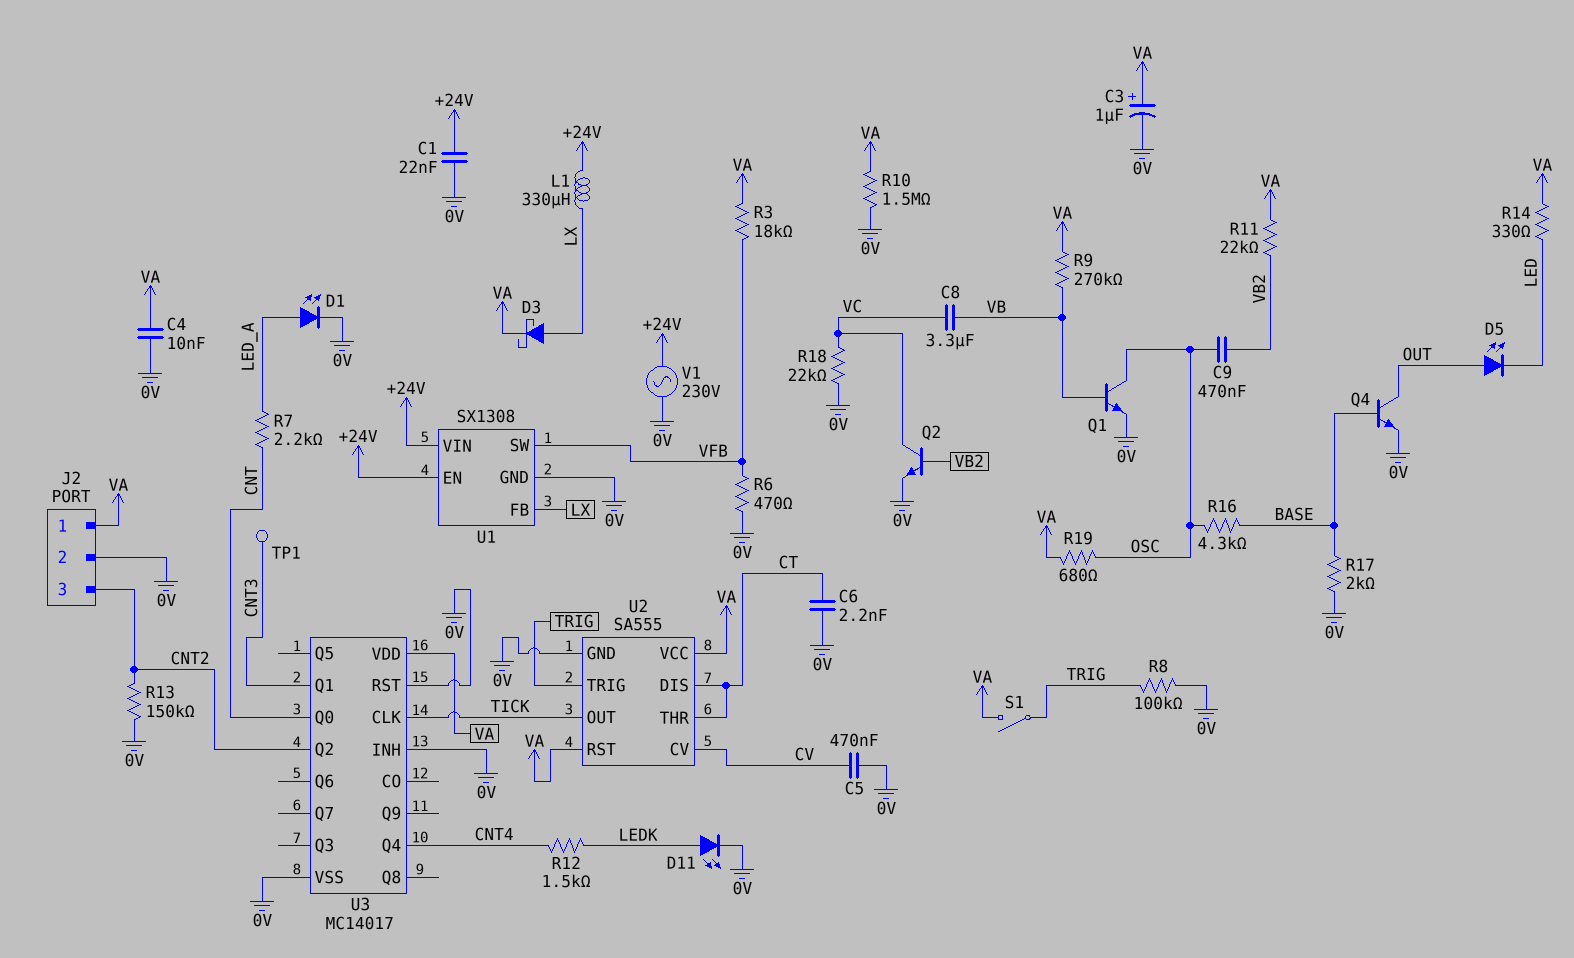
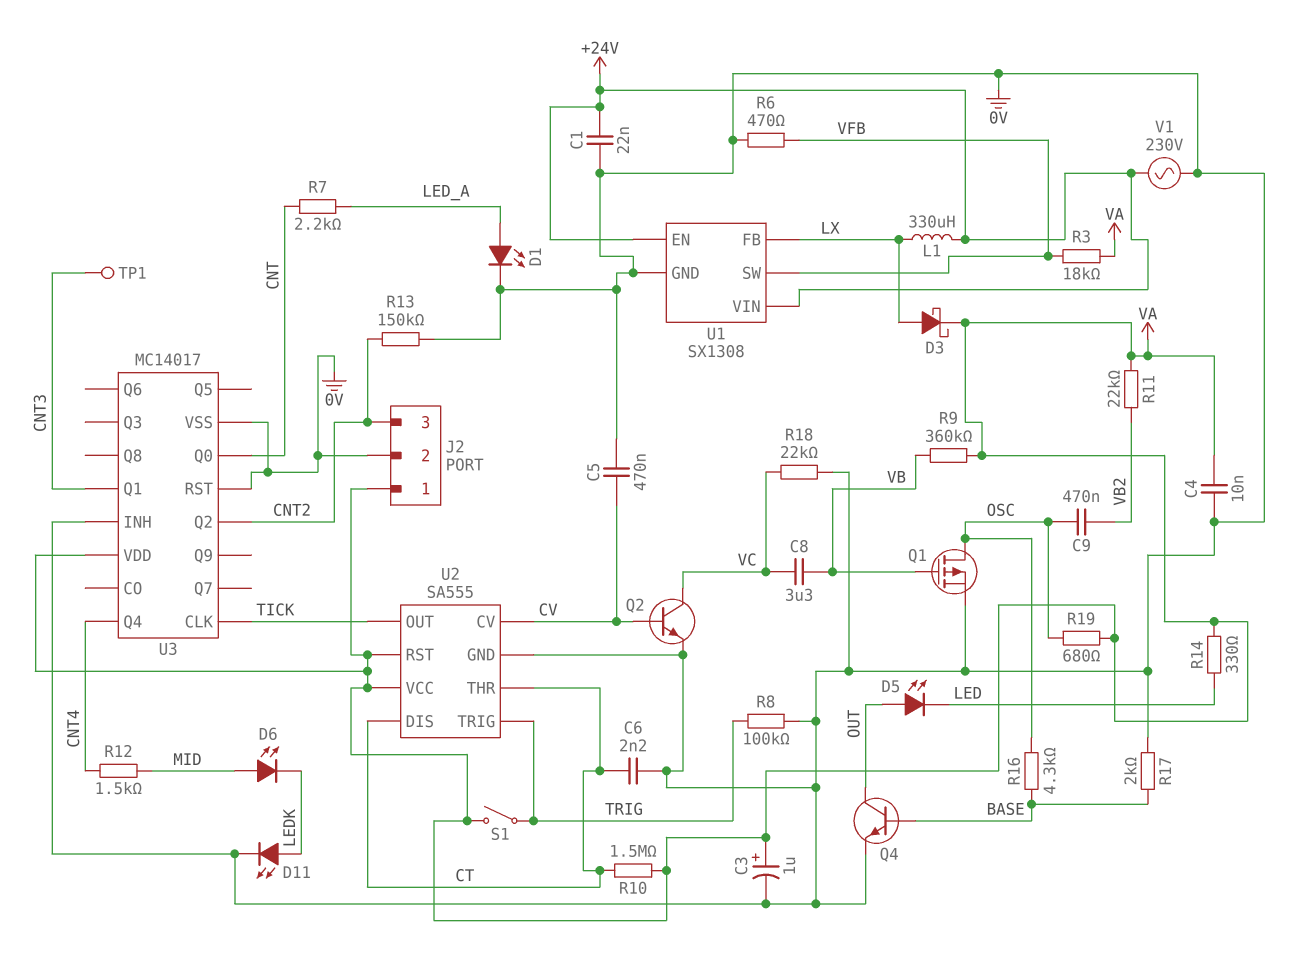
D6: none -> LED (A MID, K LEDK)
Q1: NPN (B VB, C OSC, E 0V) -> PMOS (G VB, D OSC, S 0V)
Q2: NPN (B VB2, C VC, E 0V) -> NPN (B CV, C VC, E 0V)
R9: 270k (VA, VB) -> 360k (VA, VB)
R10: 1.5M (0V, VA) -> 1.5M (CT, VA)
R12: 1.5k (CNT4, LEDK) -> 1.5k (CNT4, MID)

